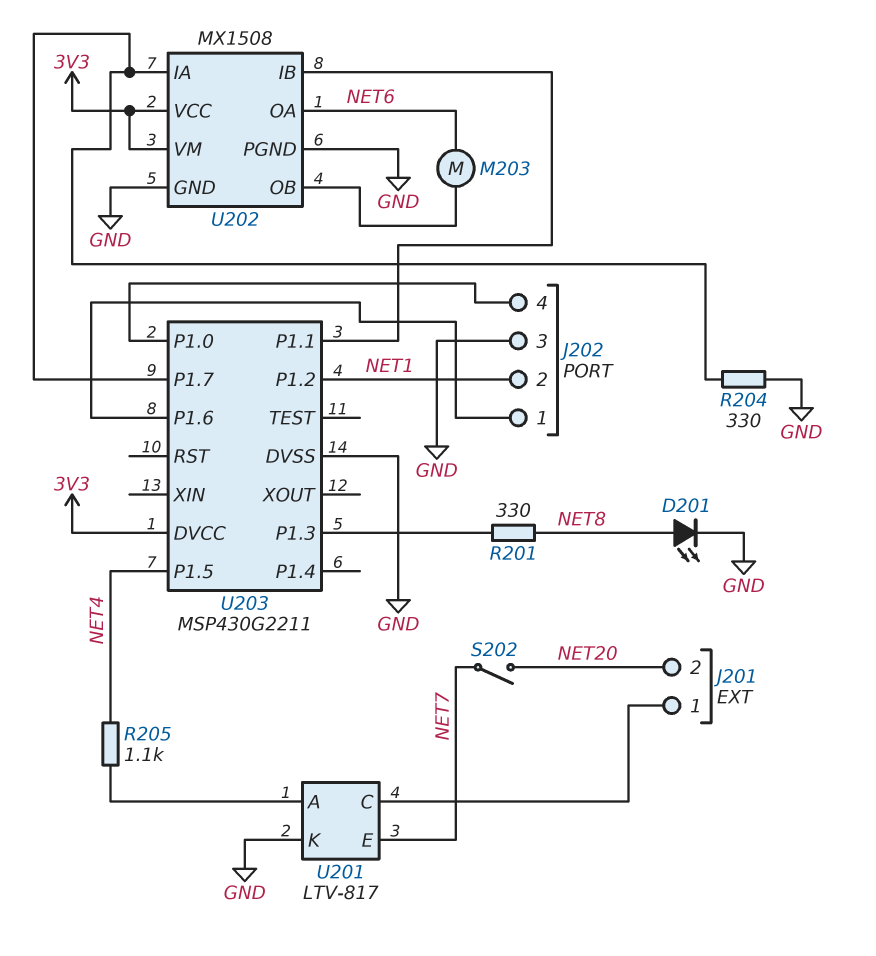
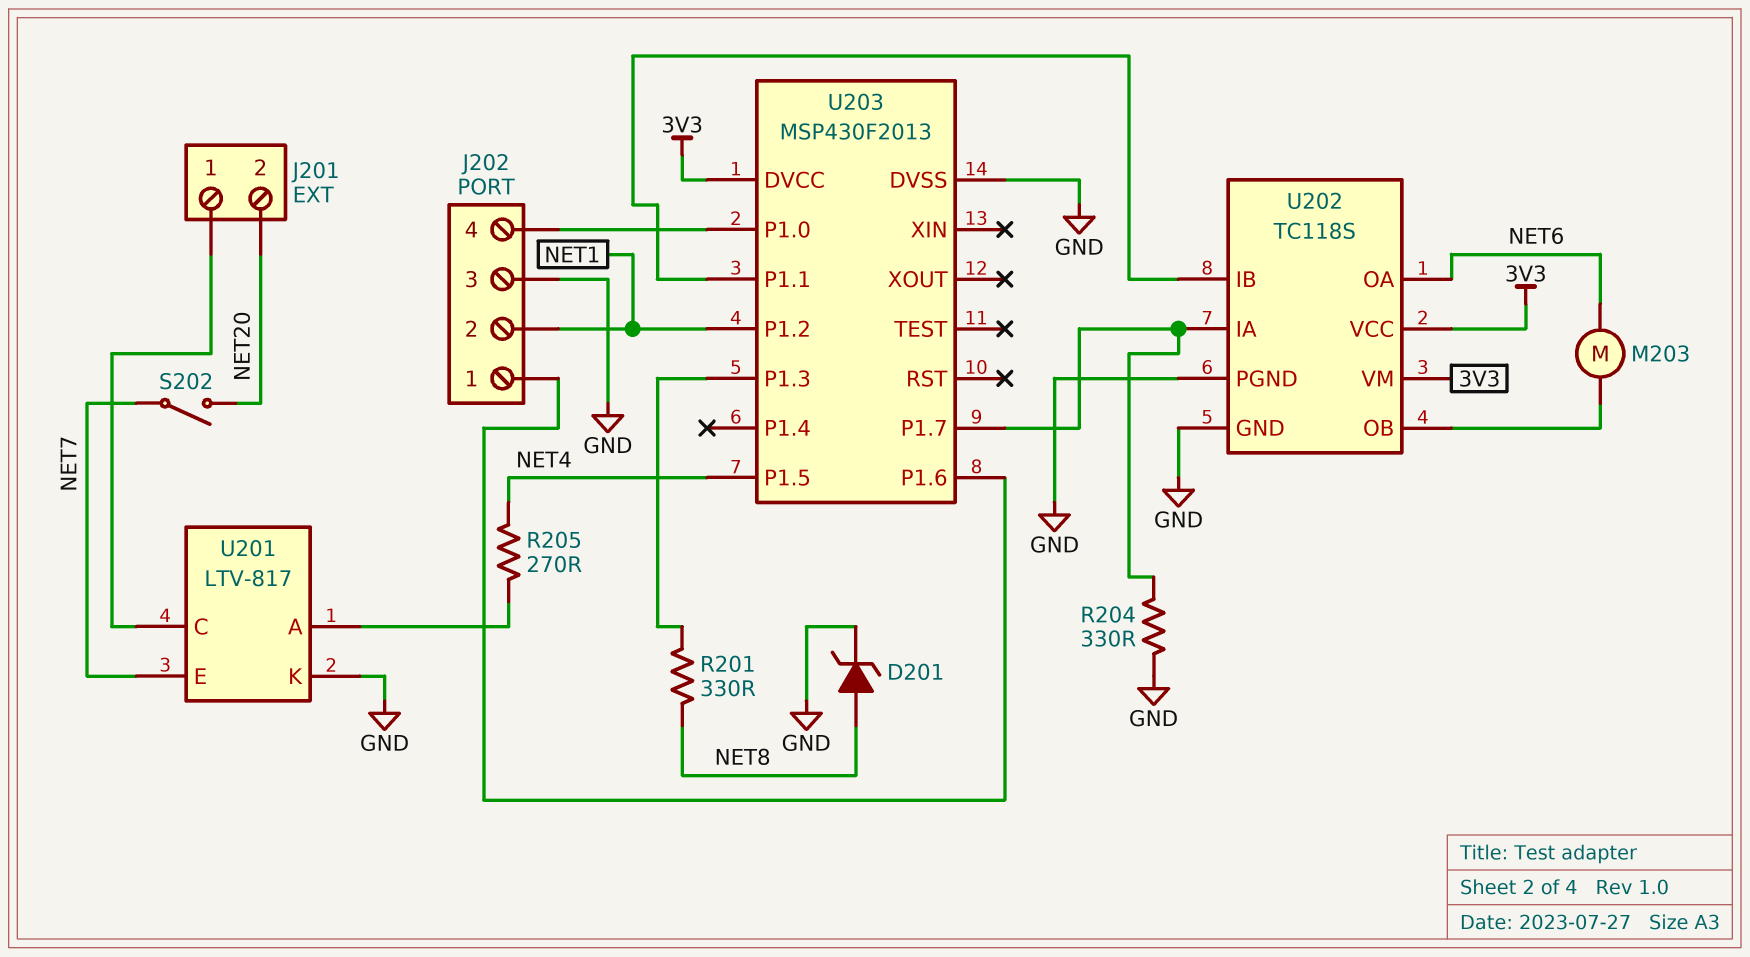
D201: LED (A NET8, K GND) -> zener (A NET8, K GND)
R205: 1.1k (NET4, U201/A) -> 270 (NET4, U201/A)
U202: MX1508 -> TC118S
U203: MSP430G2211 -> MSP430F2013

